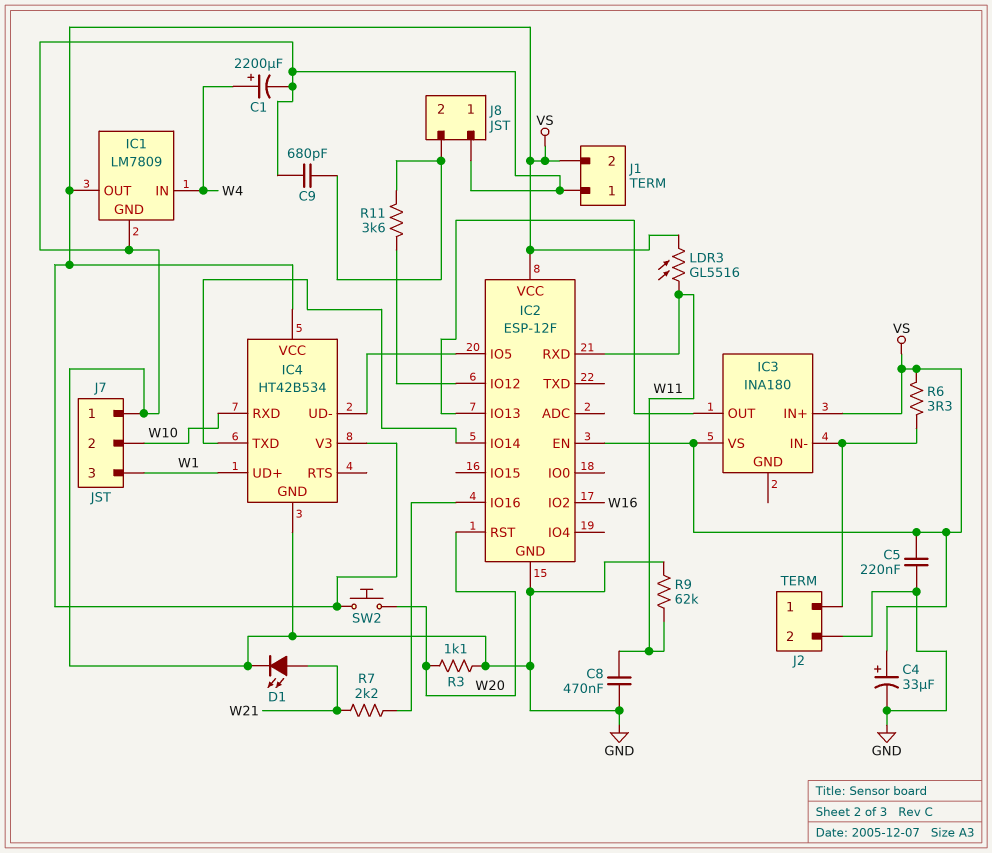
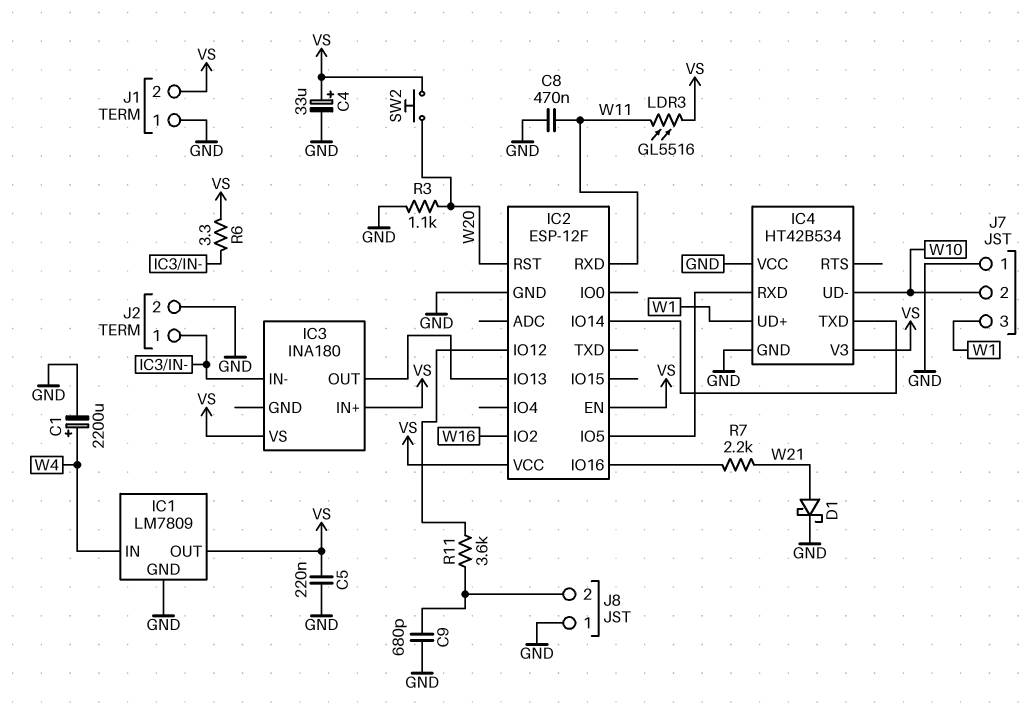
D1: LED (A W21, K GND) -> schottky (A W21, K GND)
IC4 pin RXD: W10 -> IC2/IO5
IC4 pin UD-: IC2/IO5 -> W10
IC4 pin VCC: VS -> GND
R9: 62k (GND, W11) -> none

